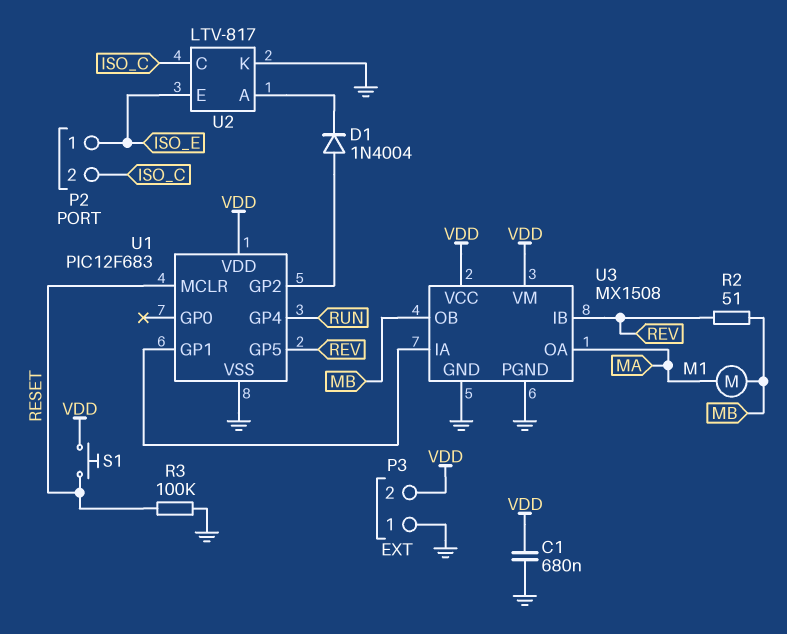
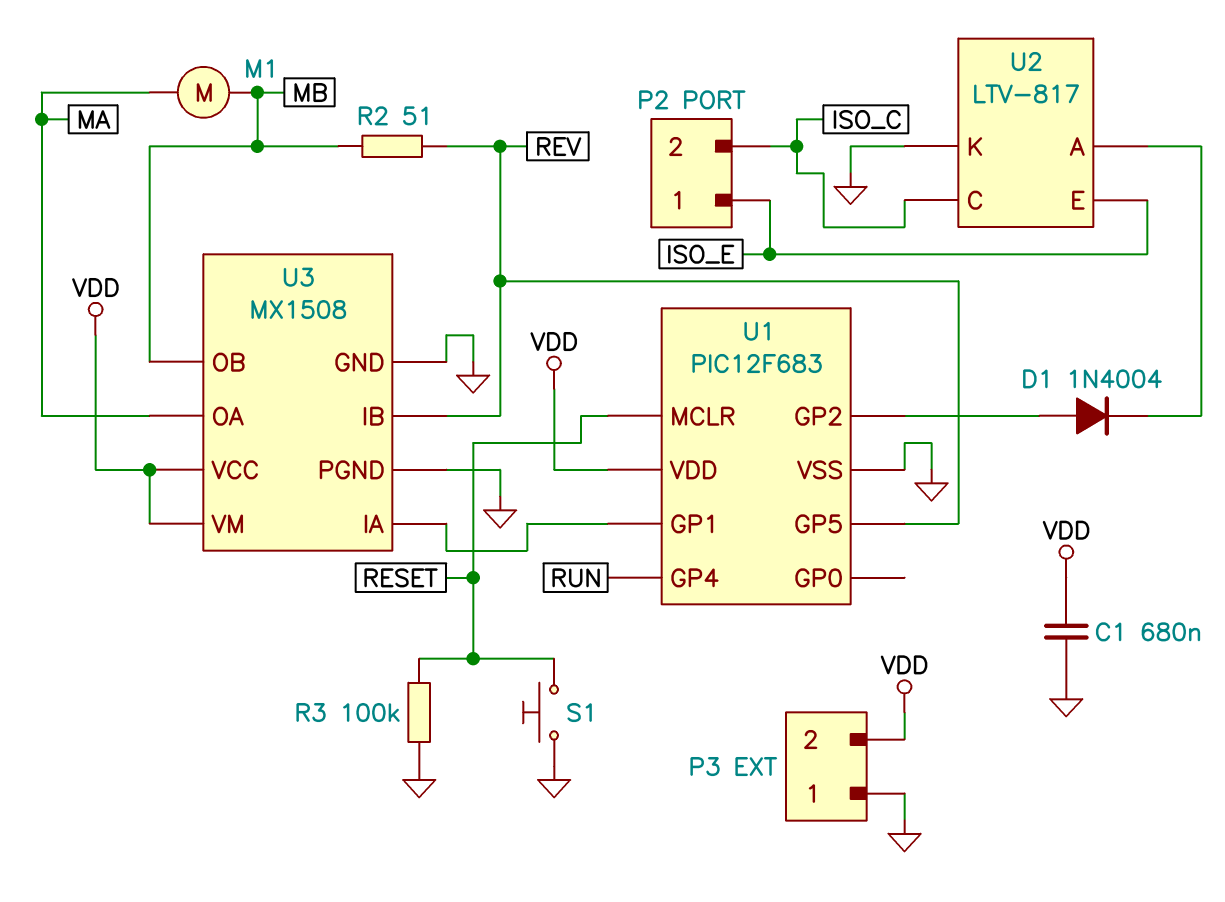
S1: button (RESET, VDD) -> button (GND, RESET)

